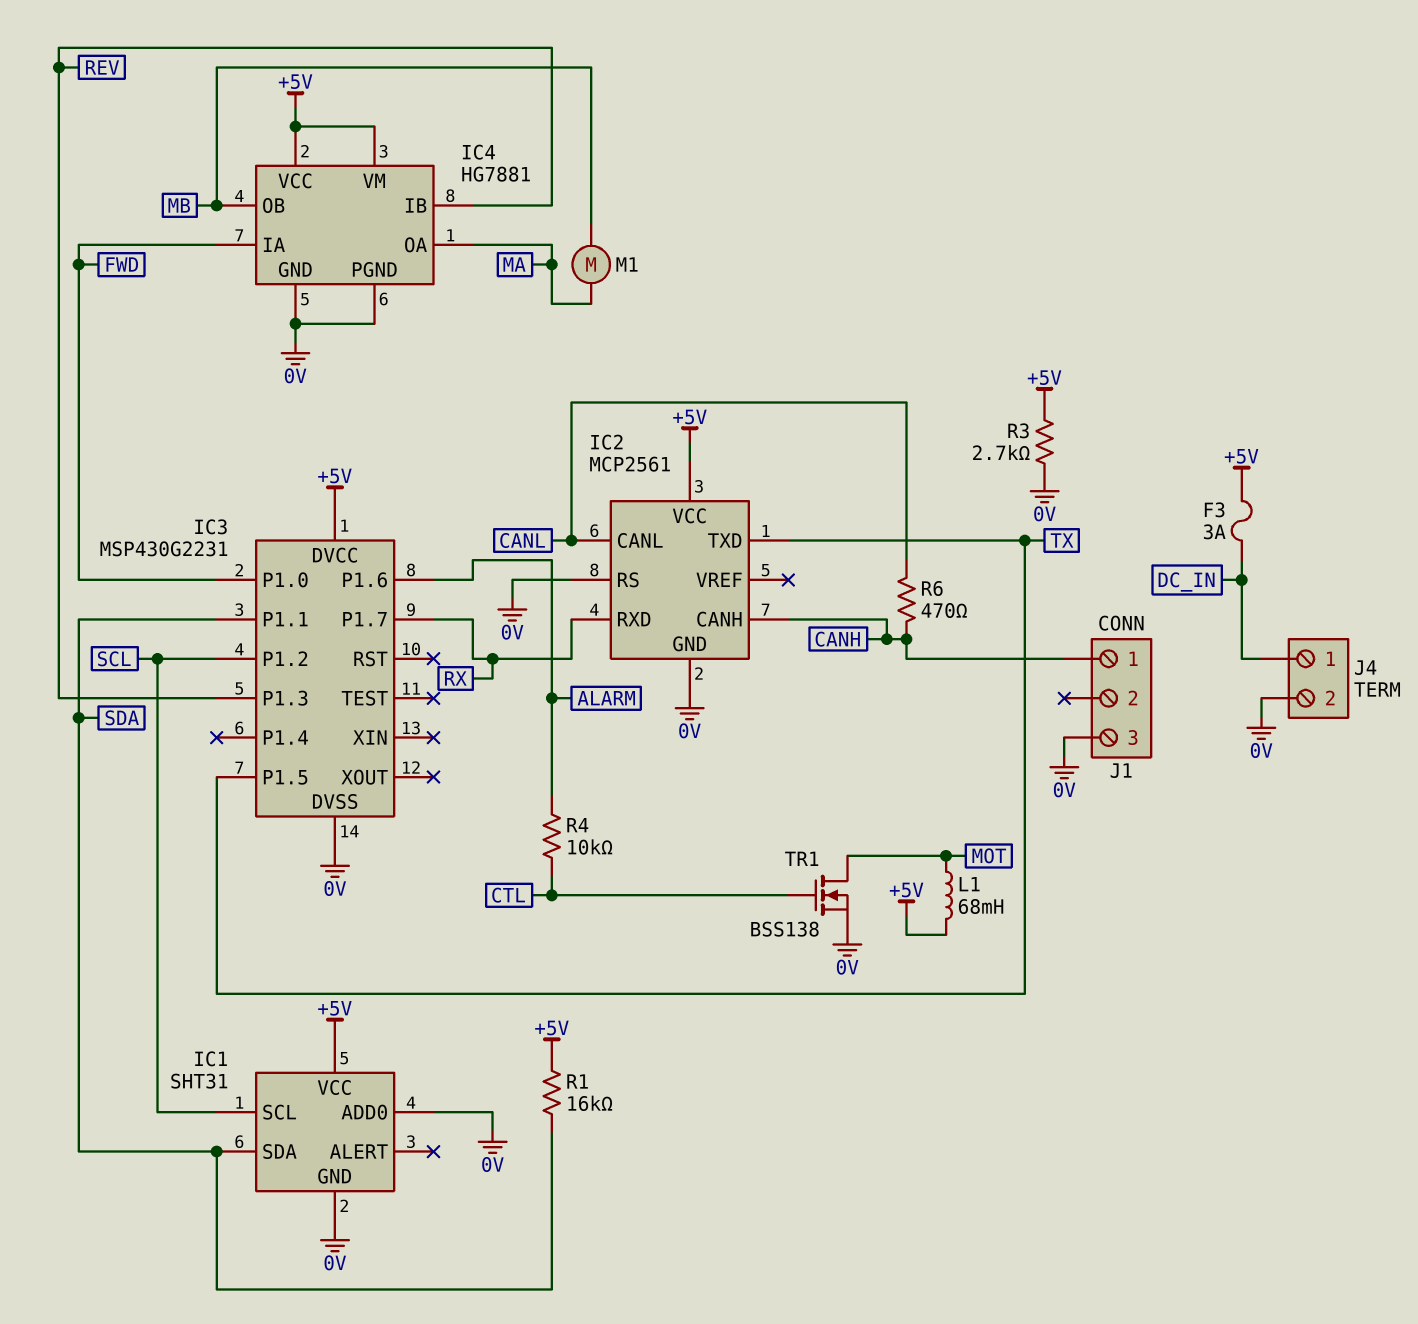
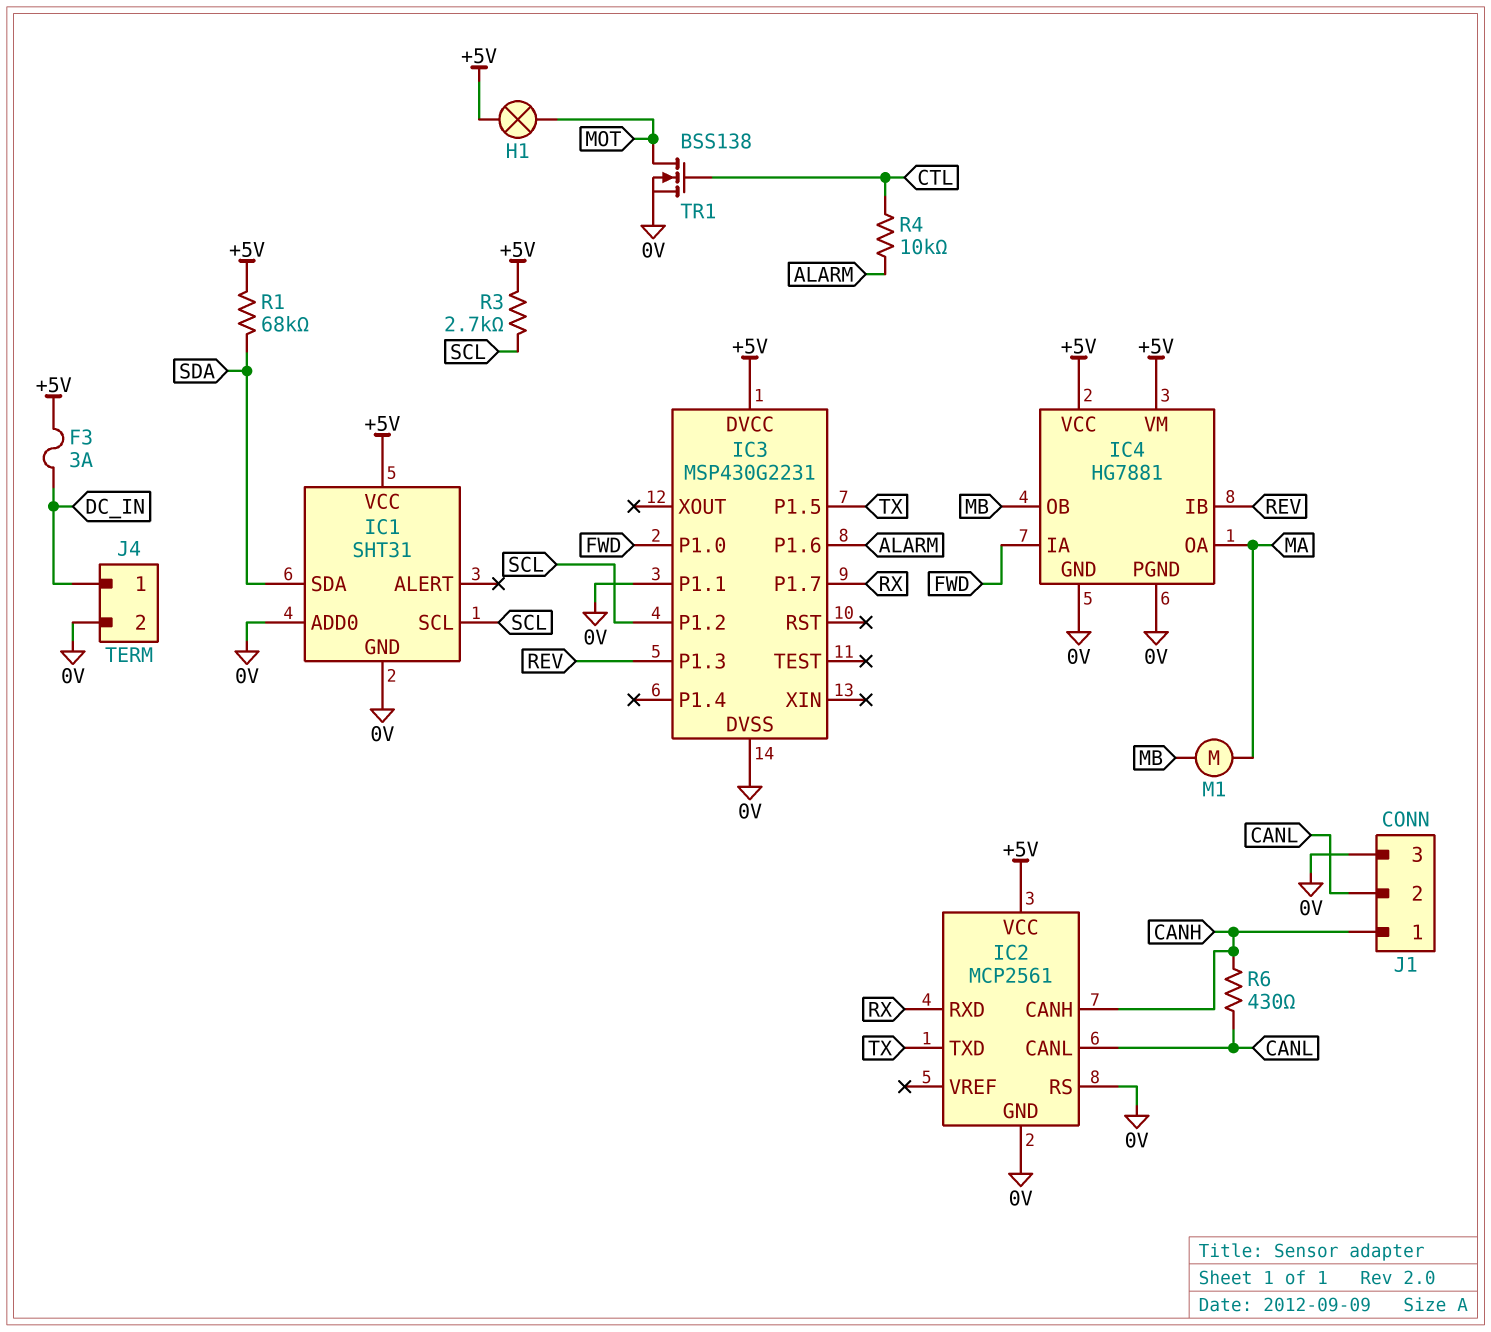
H1: none -> lamp (+5V, MOT)
IC3 pin P1.1: SDA -> 0V
J1 pin 2: none -> CANL
L1: 68mH (+5V, MOT) -> none
R1: 16k (+5V, SDA) -> 68k (+5V, SDA)
R3: 2.7k (+5V, 0V) -> 2.7k (+5V, SCL)
R6: 470 (CANH, CANL) -> 430 (CANH, CANL)

